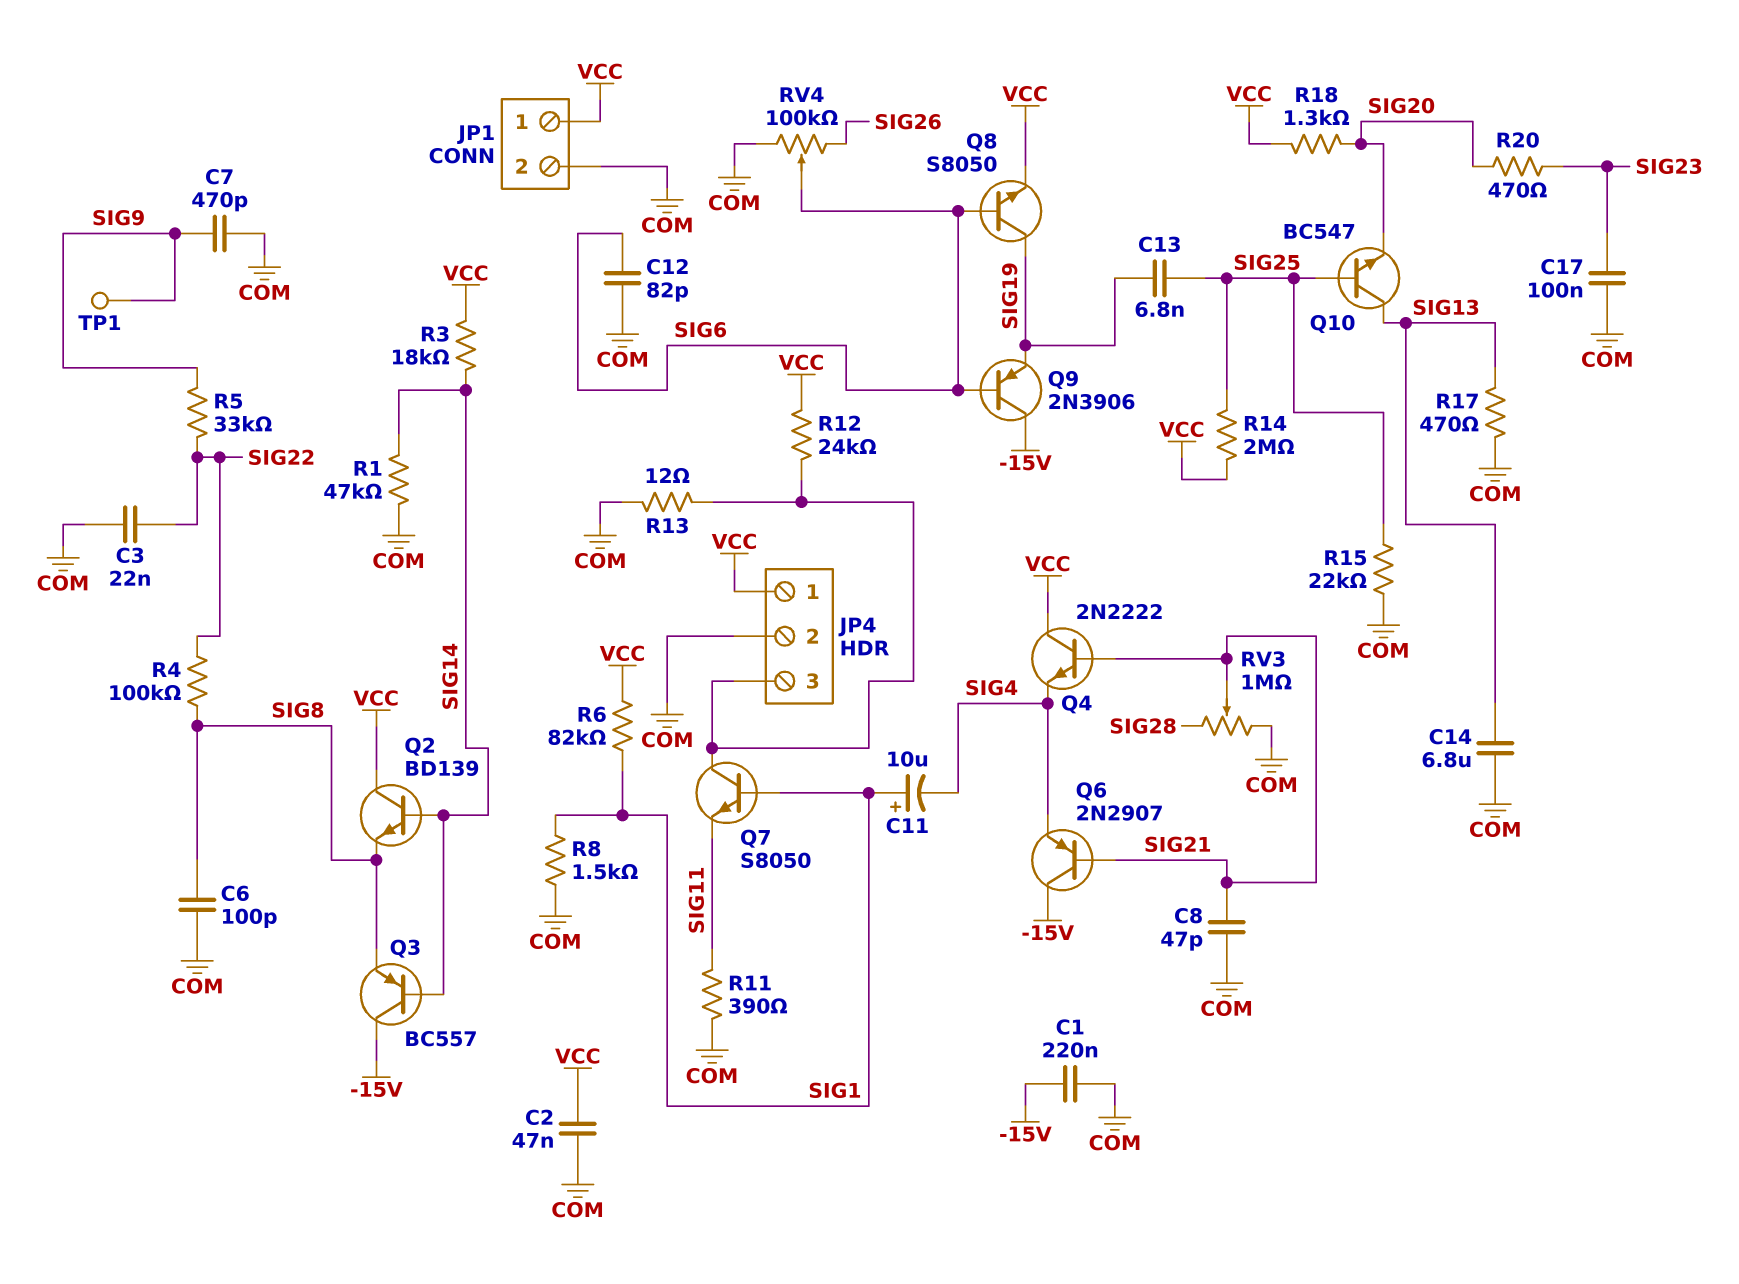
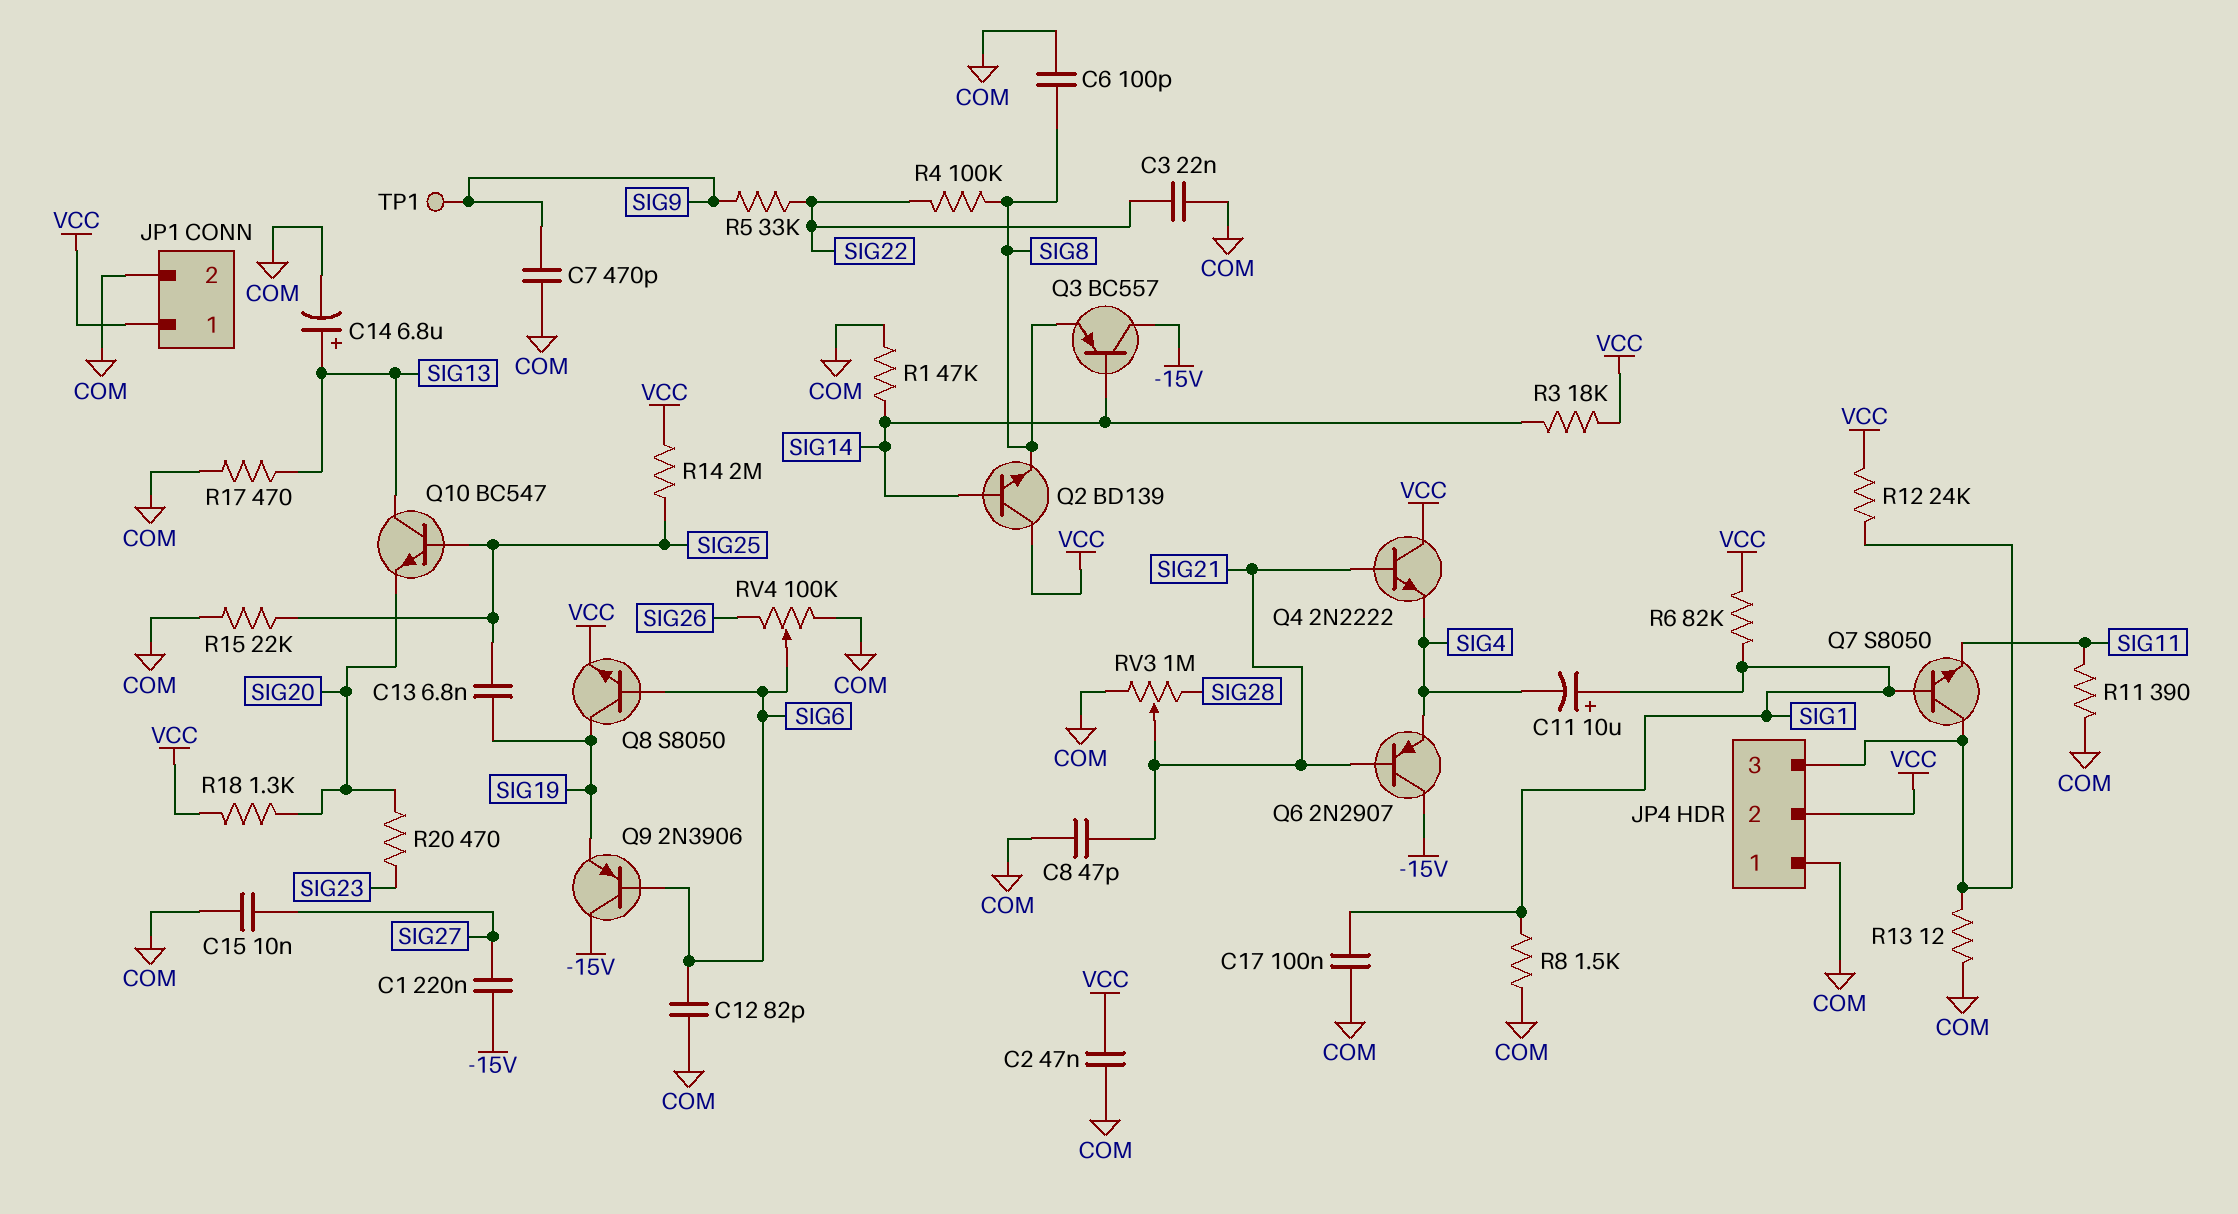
C1: 220nF (-15V, COM) -> 220nF (-15V, SIG27)
C14: 6.8uF (COM, SIG13) -> 6.8uF (plus SIG13, minus COM)
C15: none -> 10nF (COM, SIG27)
C17: 100nF (COM, SIG23) -> 100nF (COM, SIG1)
JP4 pin 1: VCC -> COM
JP4 pin 2: COM -> VCC

